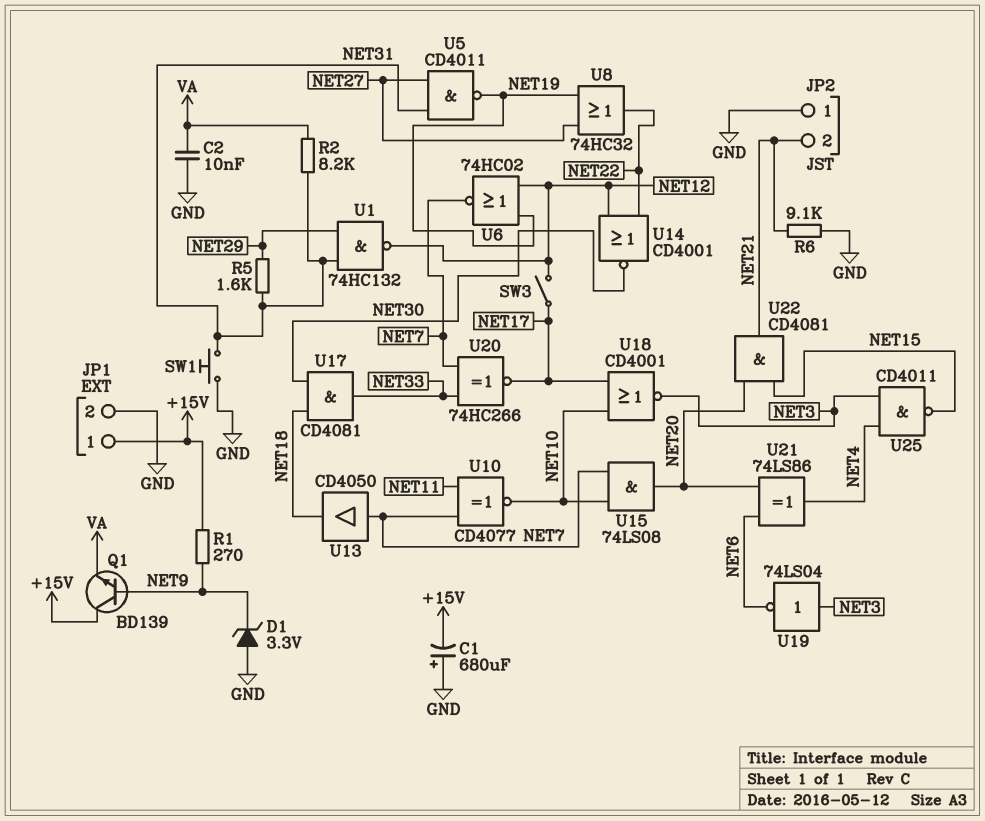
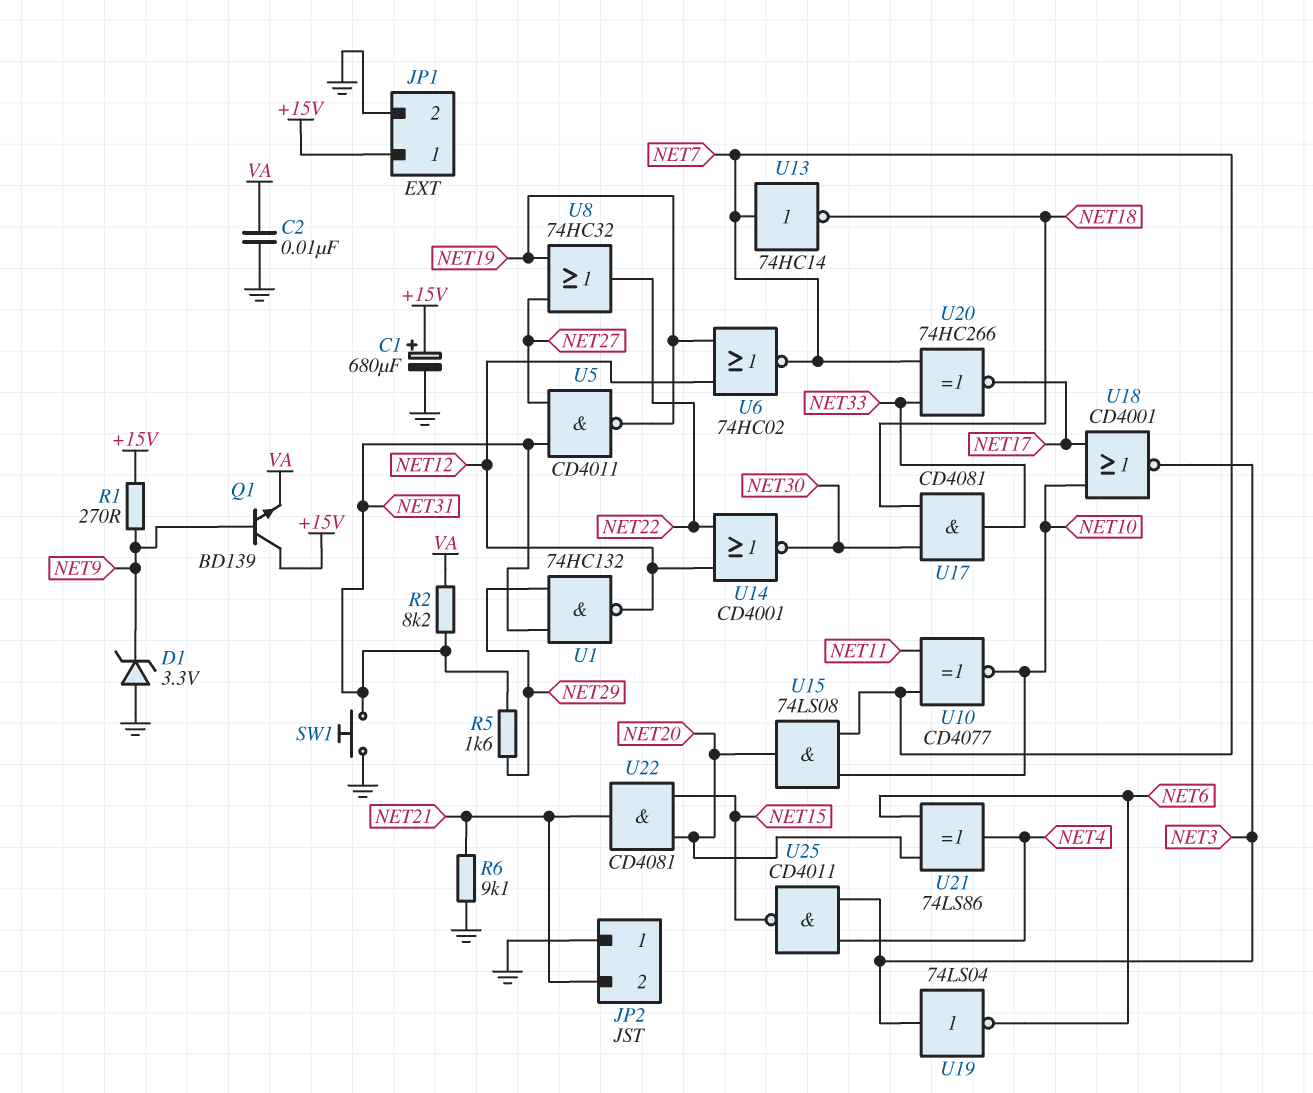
C1: 680uF (plus GND, minus +15V) -> 680uF (plus +15V, minus GND)
SW3: switch (NET12, NET17) -> none
U13: buffer CD4050 (in NET7, out NET18) -> NOT 74HC14 (in NET7, out NET18)

